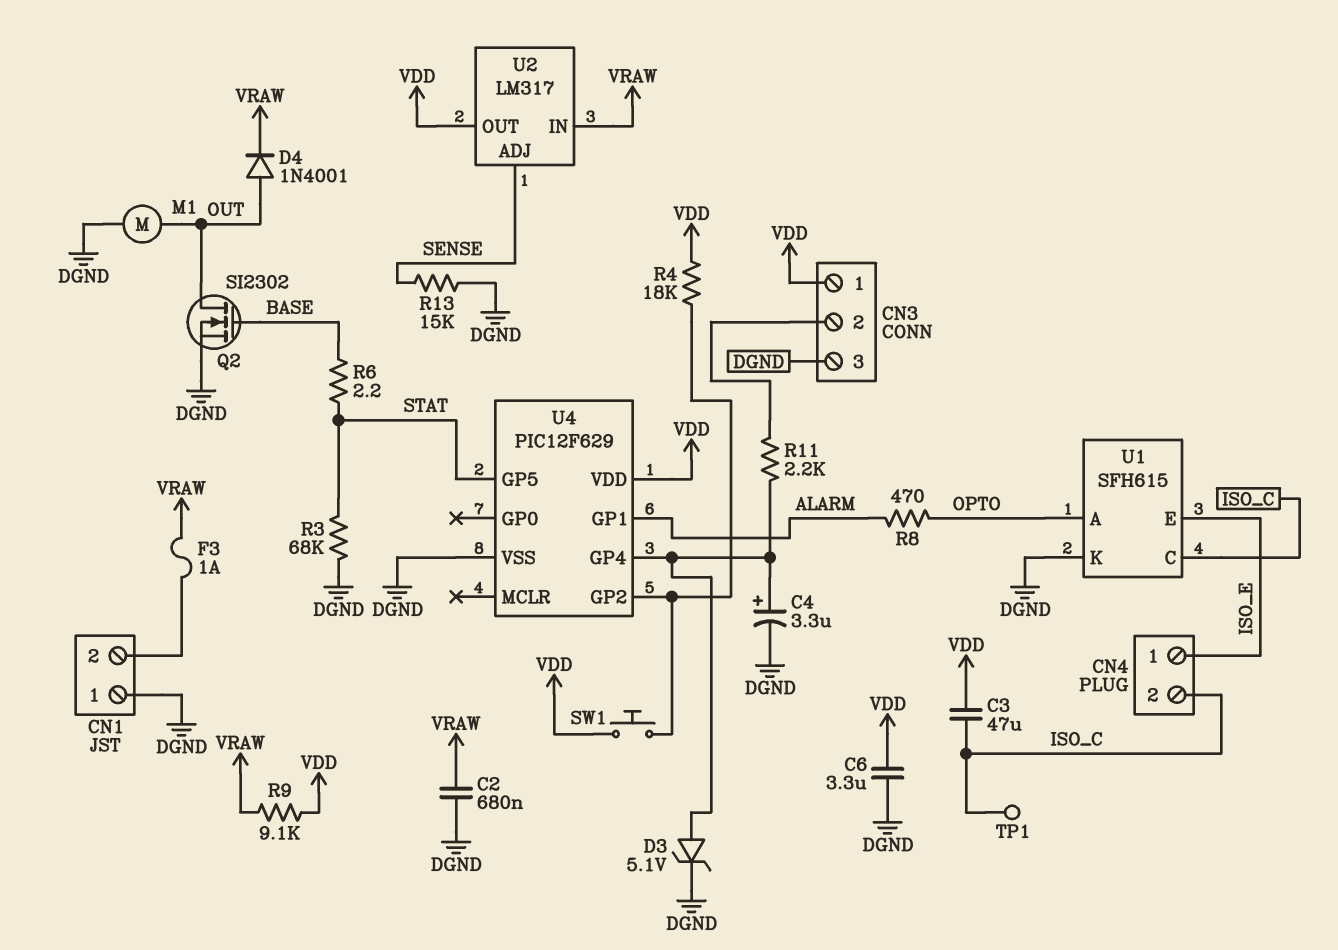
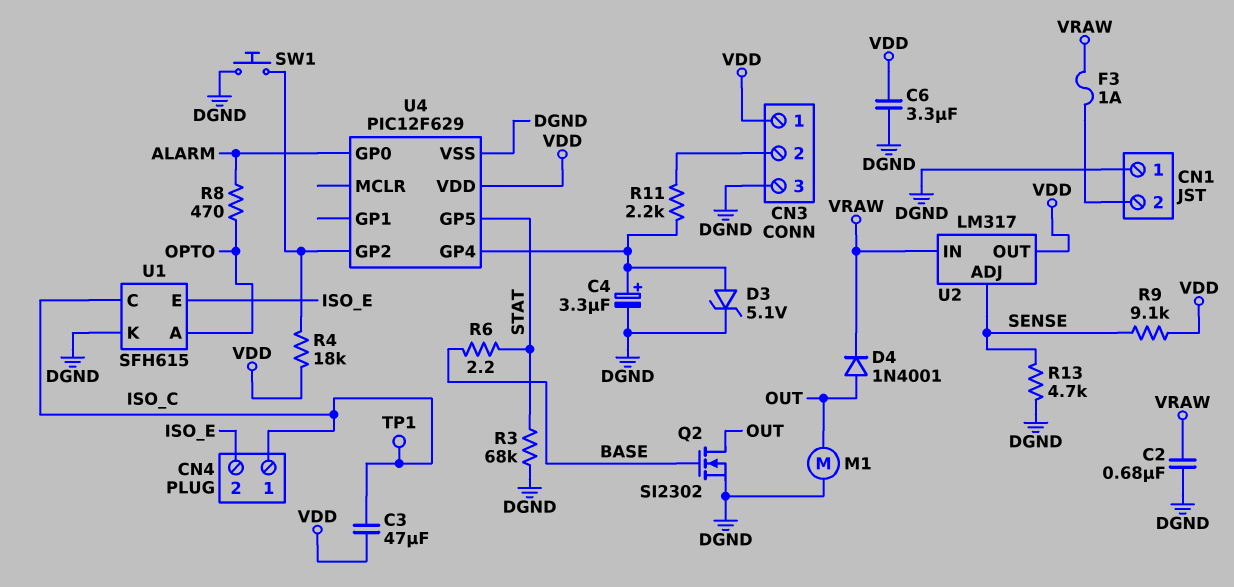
CN4 pin 1: ISO_E -> ISO_C
CN4 pin 2: ISO_C -> ISO_E
R9: 9.1k (VDD, VRAW) -> 9.1k (SENSE, VDD)
R13: 15k (DGND, SENSE) -> 4.7k (DGND, SENSE)
SW1: button (U4/GP2, VDD) -> button (DGND, U4/GP2)
U4 pin GP0: none -> ALARM
U4 pin GP1: ALARM -> none

